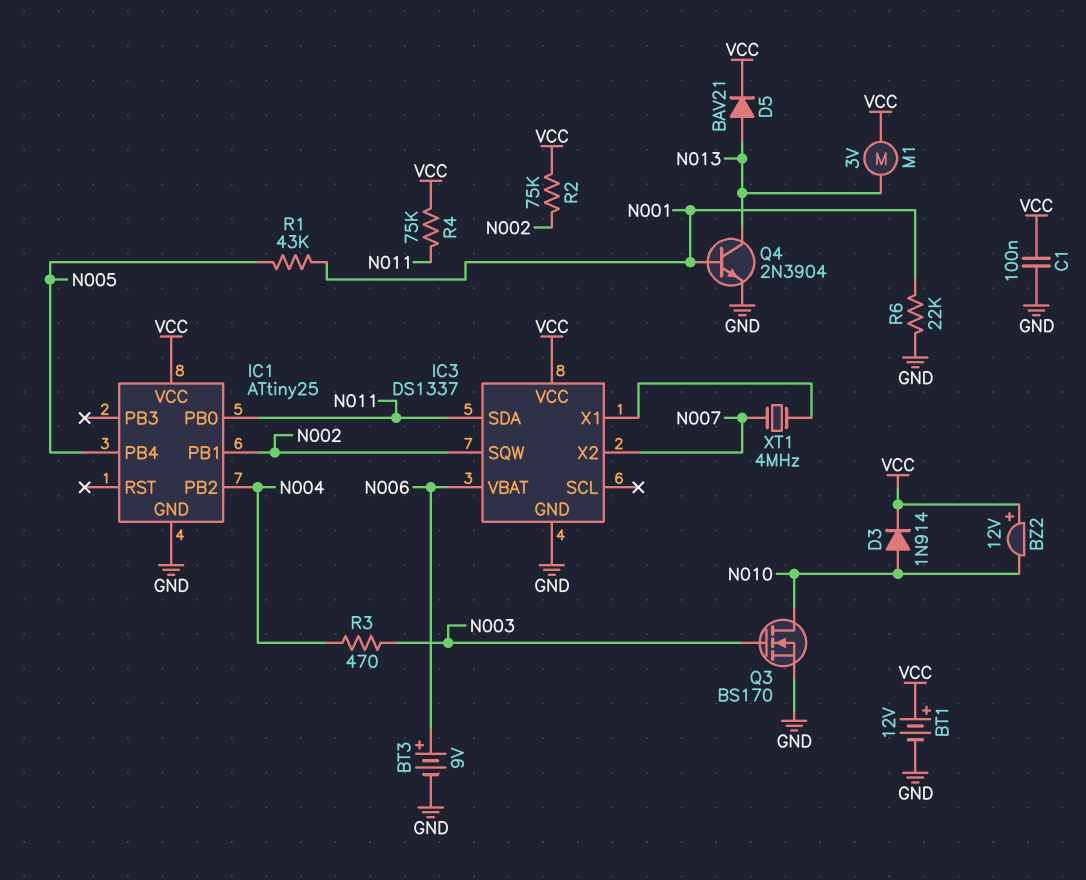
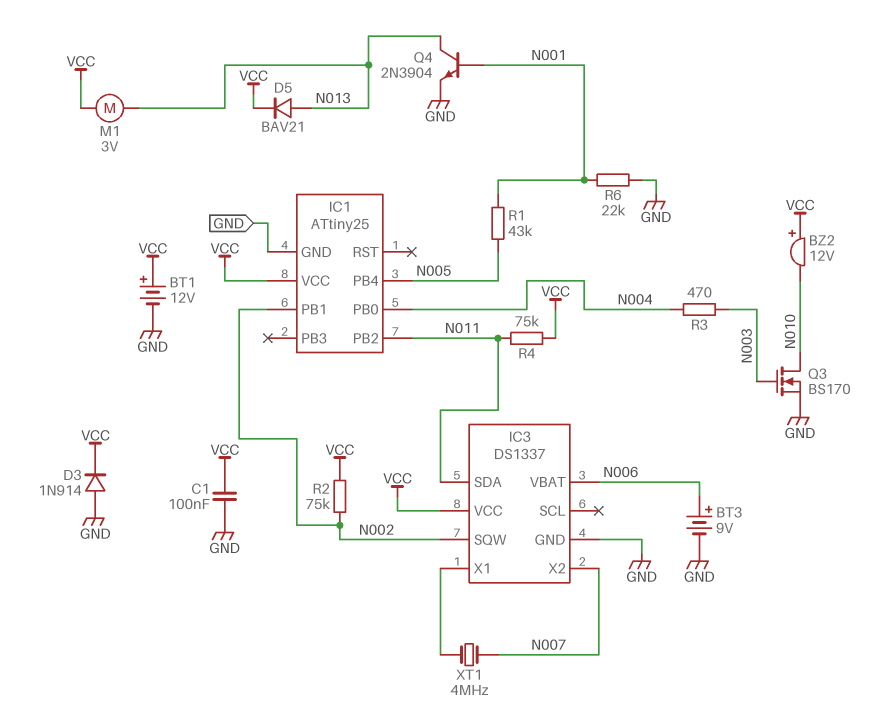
D3: diode 1N914 (A N010, K VCC) -> diode 1N914 (A GND, K VCC)
IC1 pin PB0: N011 -> N004
IC1 pin PB2: N004 -> N011

